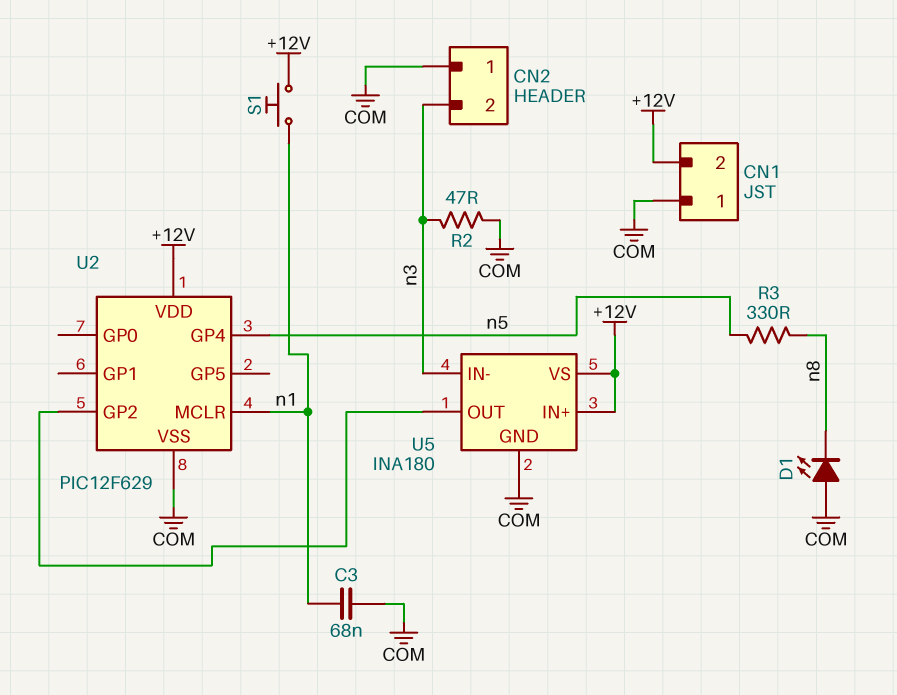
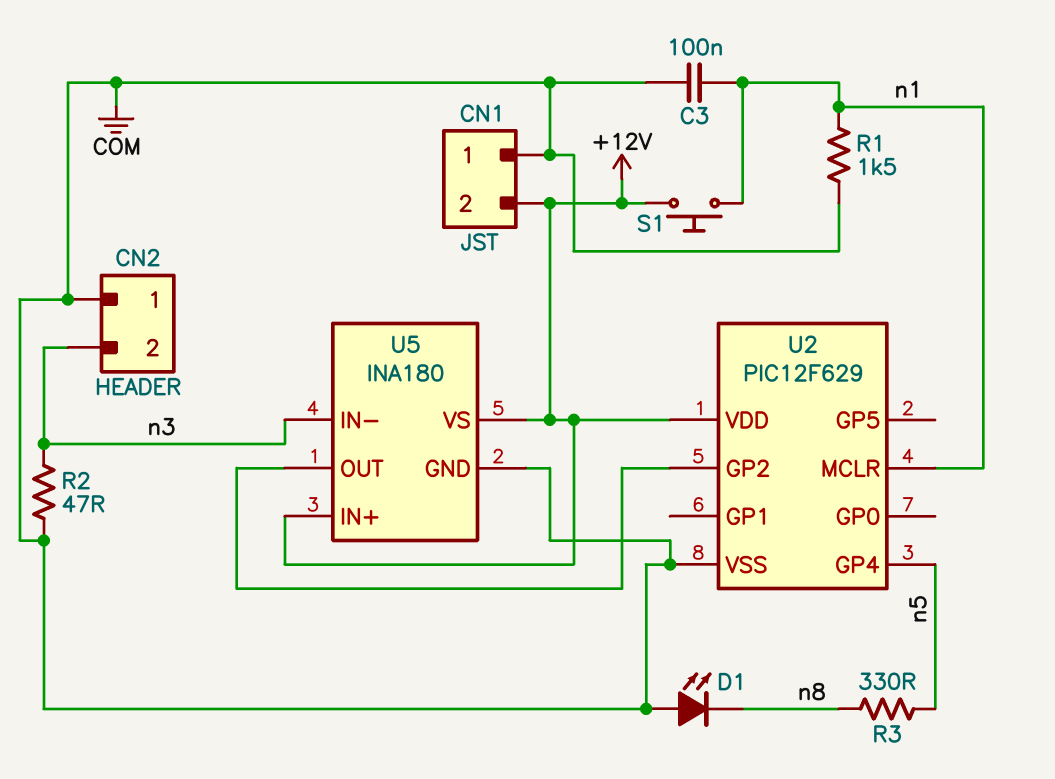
C3: 68nF (COM, n1) -> 100nF (COM, n1)
R1: none -> 1.5k (COM, n1)

